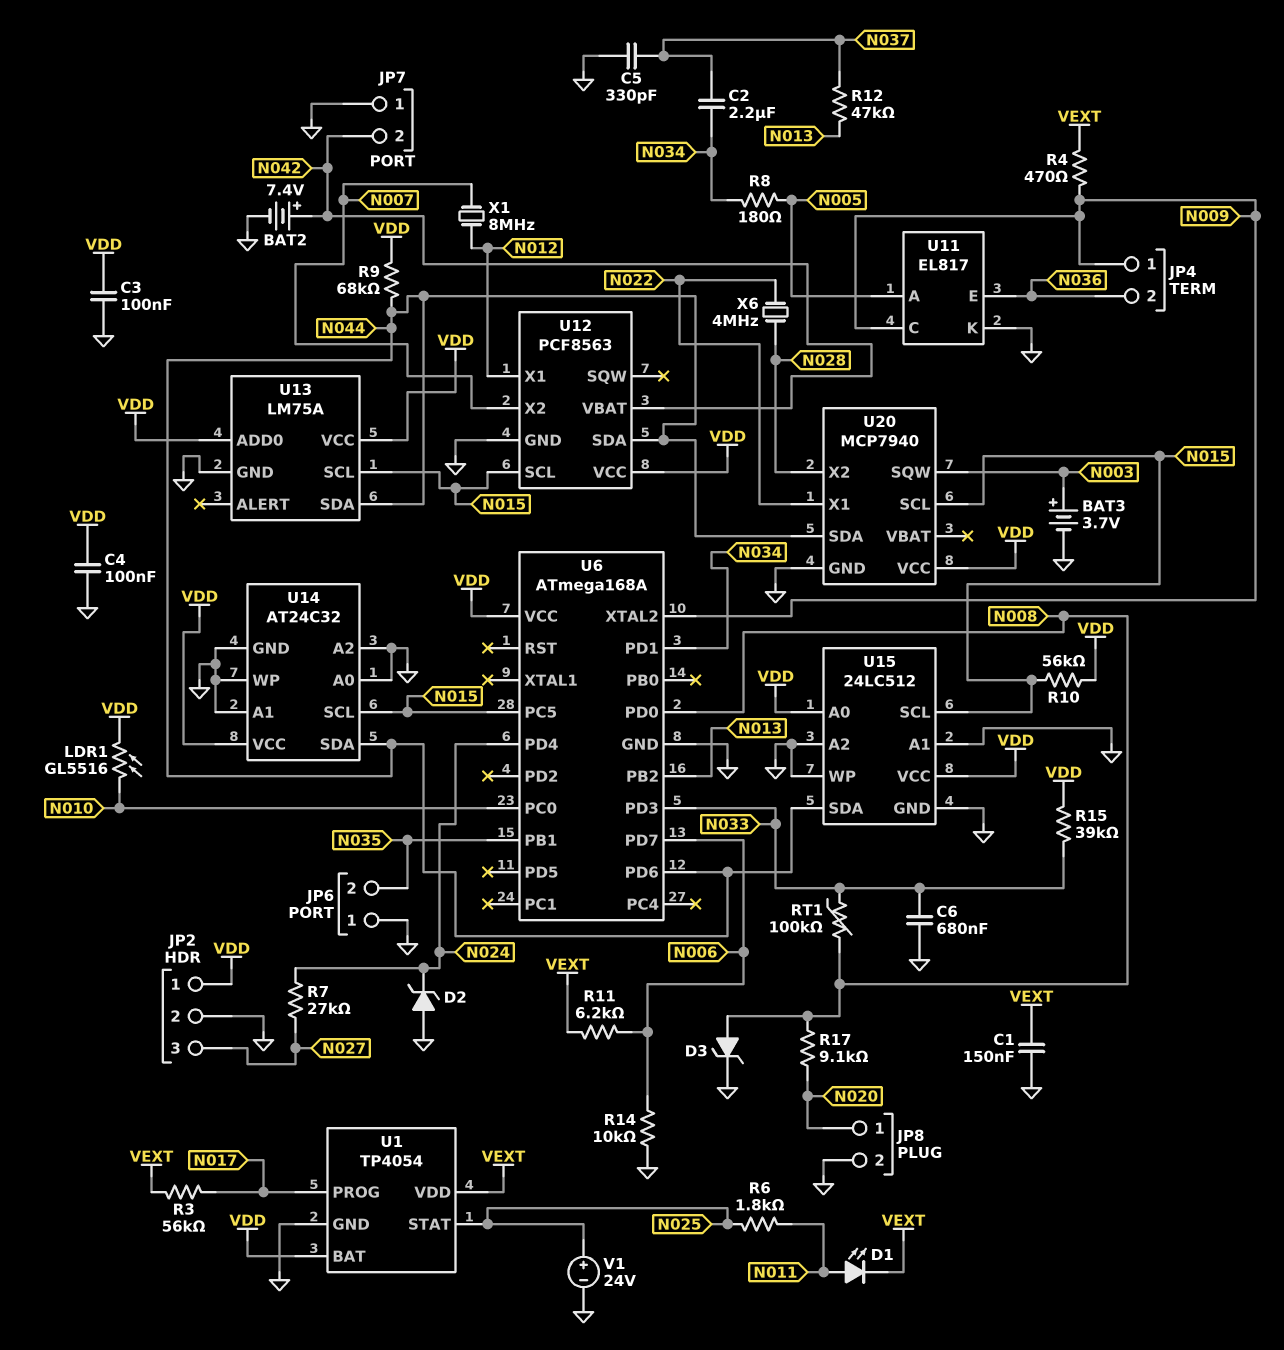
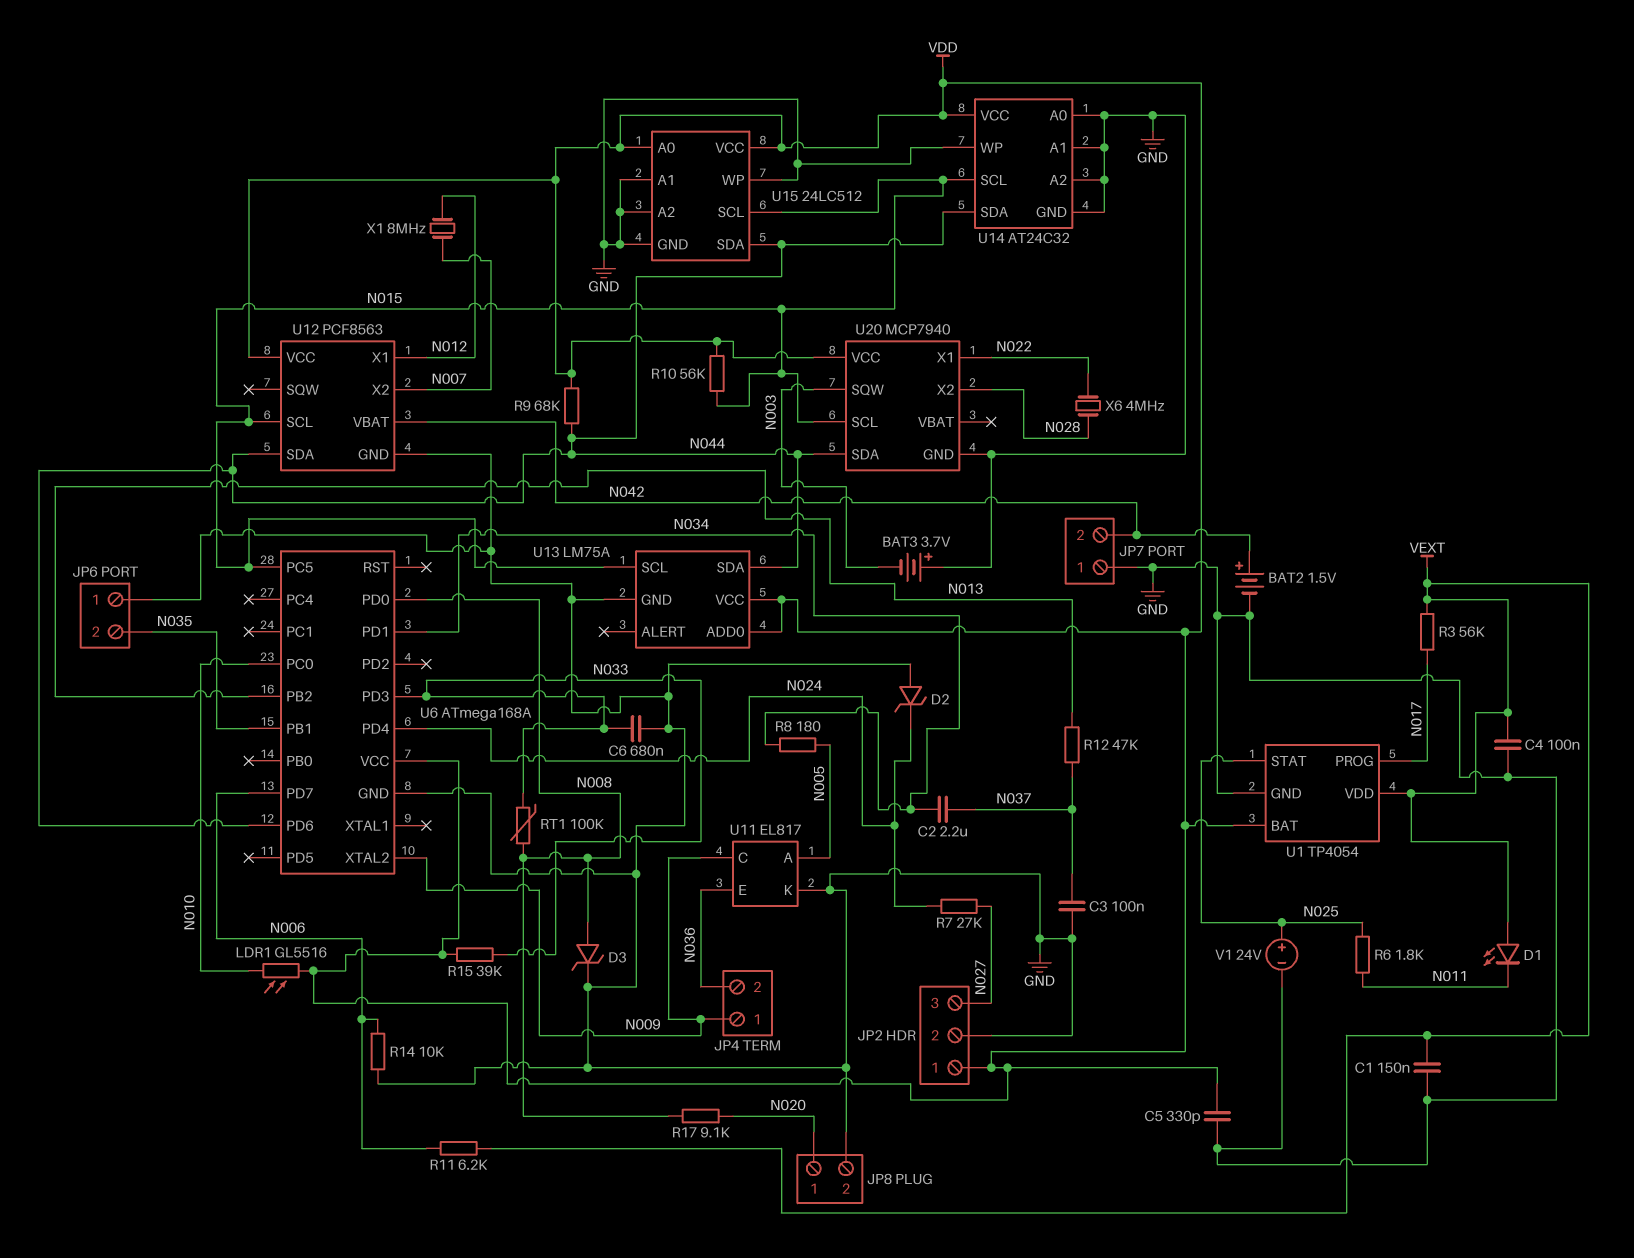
BAT2: 7.4V (plus N042, minus GND) -> 1.5V (plus N042, minus GND)
BAT3: 3.7V (plus N003, minus GND) -> 3.7V (plus GND, minus N003)
C3: 100nF (GND, VDD) -> 100nF (GND, N037)
C4: 100nF (GND, VDD) -> 100nF (GND, VEXT)
C5: 330pF (GND, N037) -> 330pF (GND, VDD)
D1: LED (A N011, K VEXT) -> LED (A VEXT, K N011)
R4: 470 (N009, VEXT) -> none

